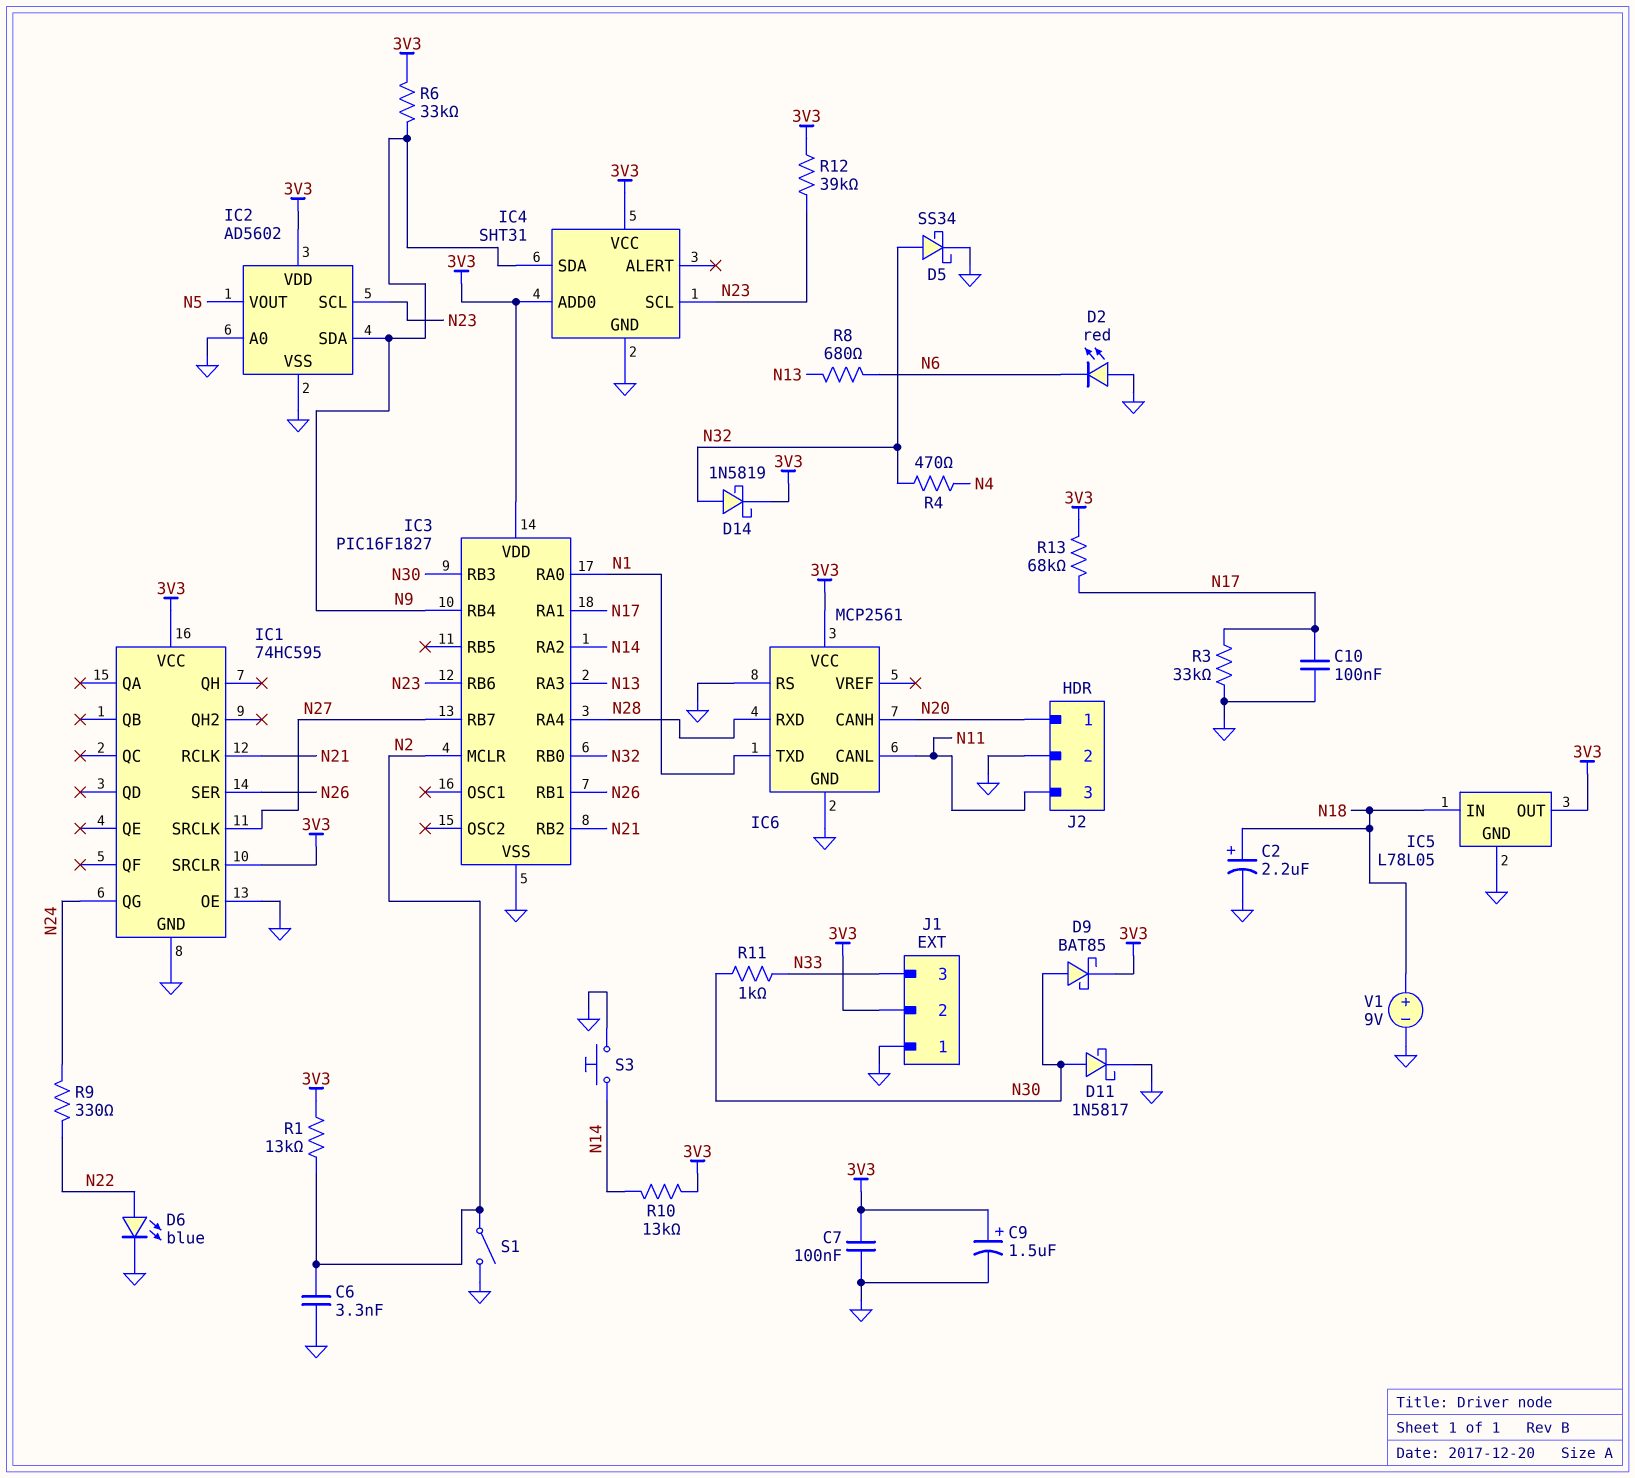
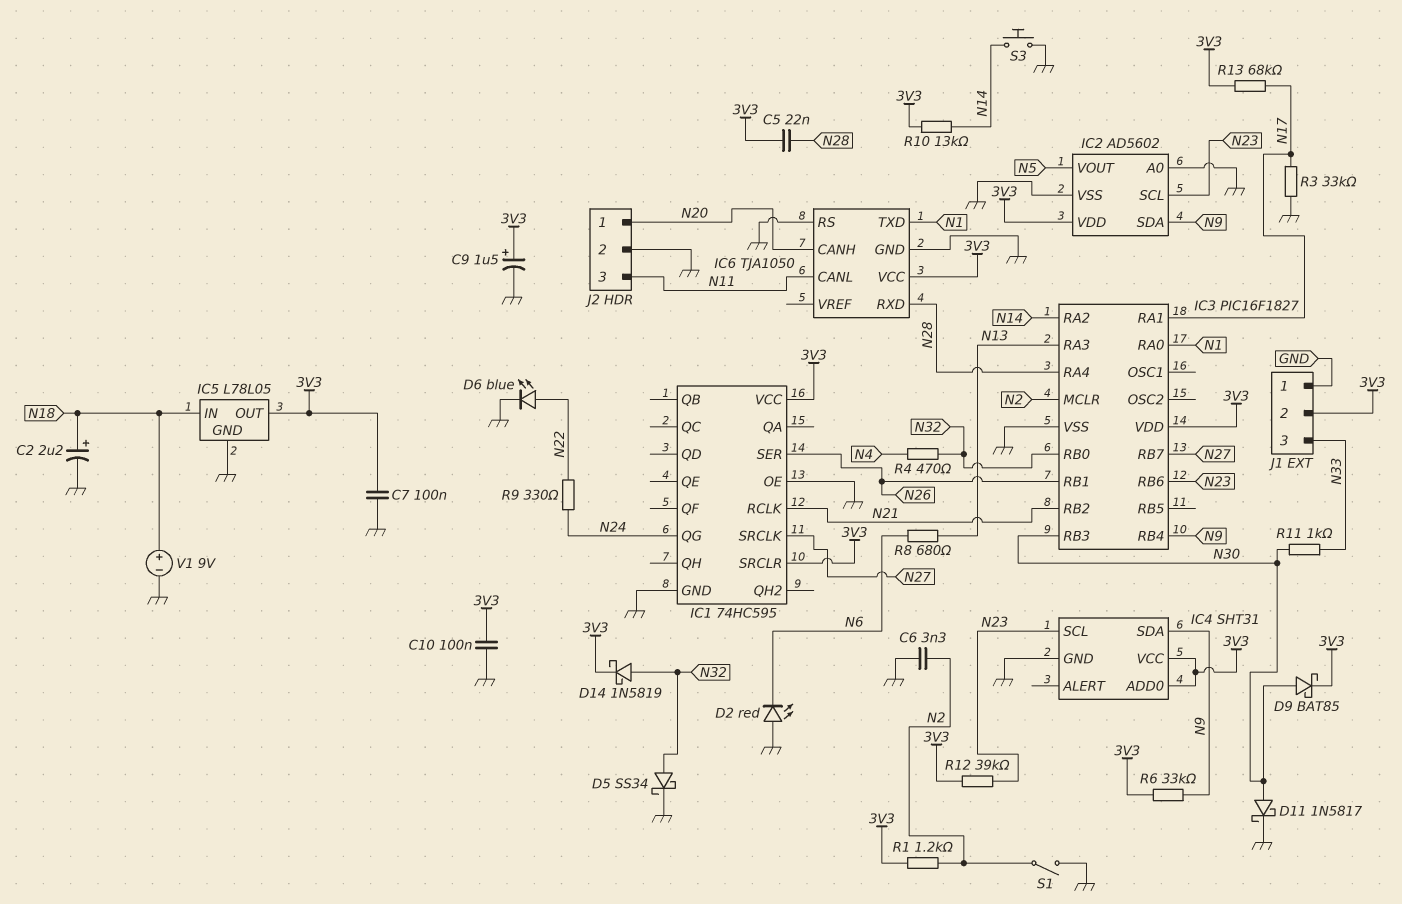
C5: none -> 22nF (3V3, N28)
C10: 100nF (GND, N17) -> 100nF (3V3, GND)
IC6: MCP2561 -> TJA1050
R1: 13k (3V3, N2) -> 1.2k (3V3, N2)

